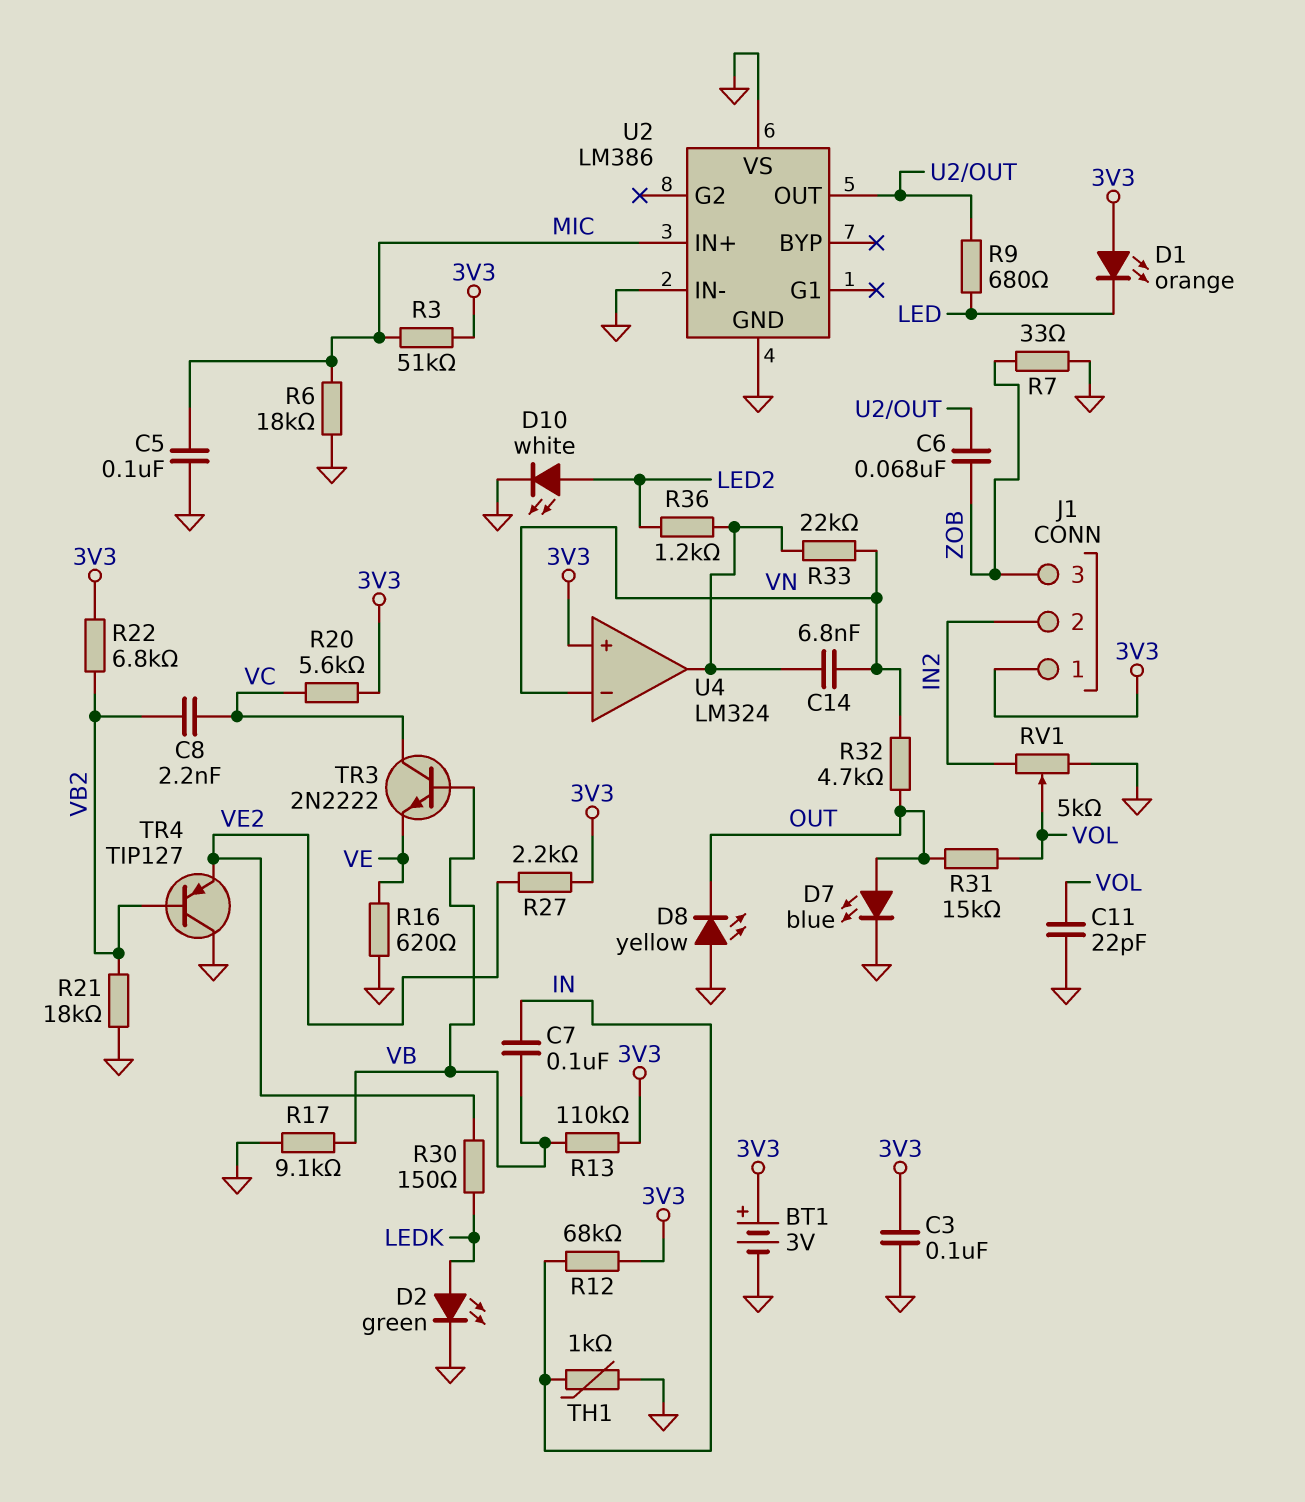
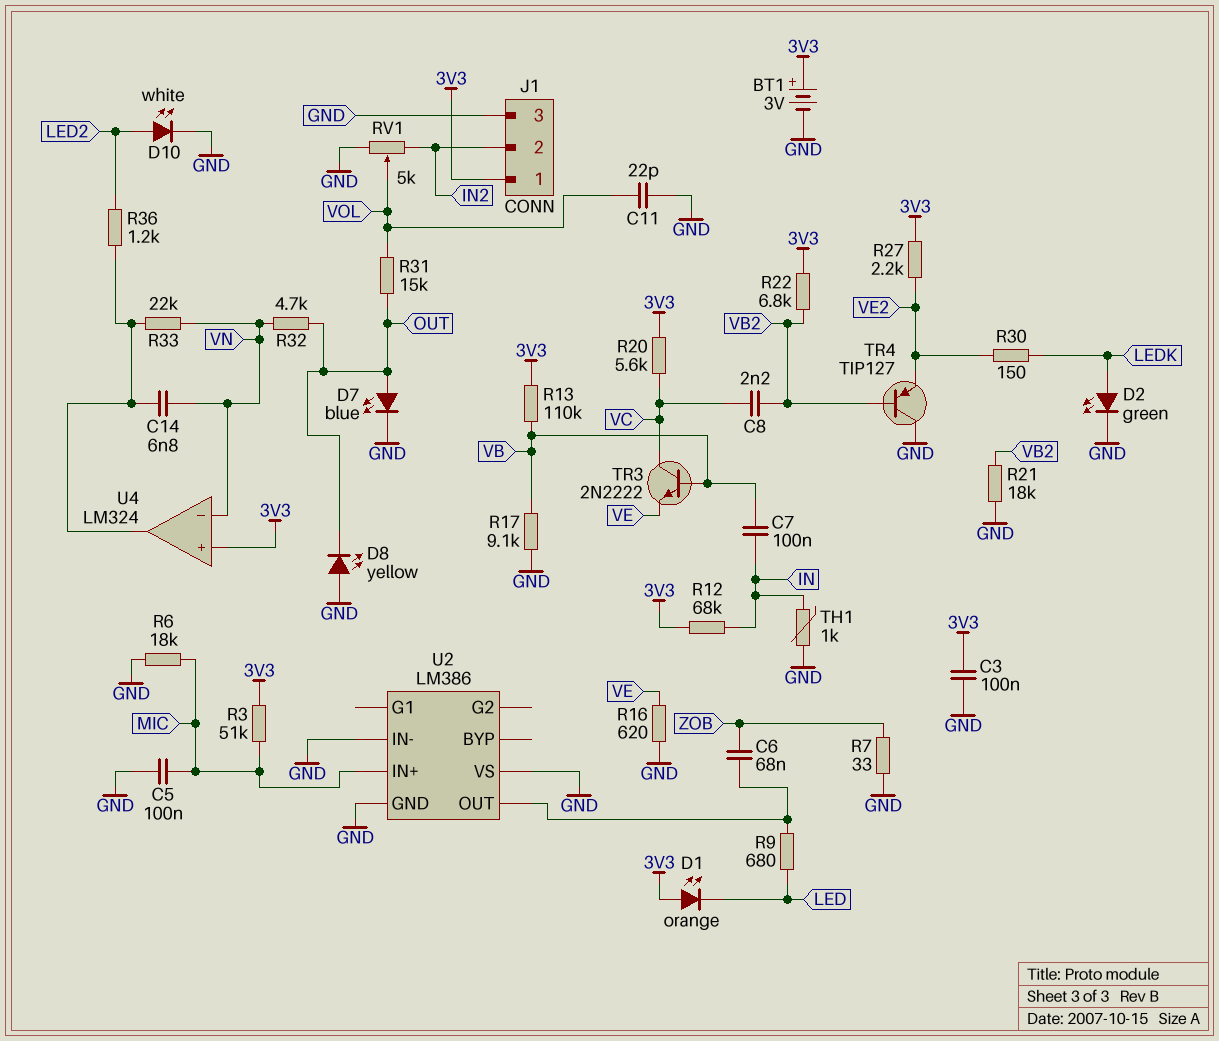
J1 pin 3: ZOB -> GND

